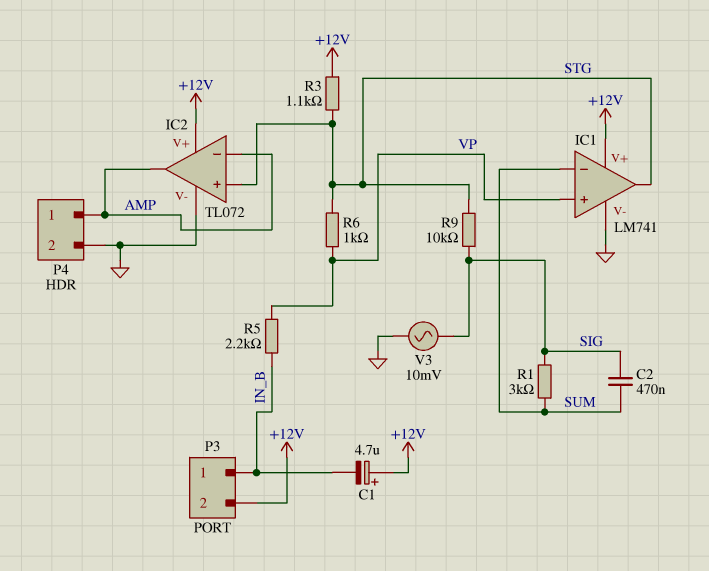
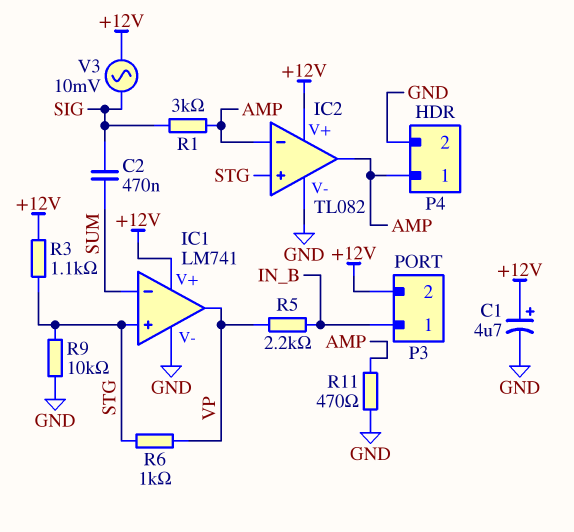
C1: 4.7uF (plus +12V, minus IN_B) -> 4.7uF (plus +12V, minus GND)
IC1 pin in+: VP -> STG
IC1 pin out: STG -> VP
IC2: TL072 -> TL082
R1: 3k (SIG, SUM) -> 3k (AMP, SIG)
R9: 10k (SIG, STG) -> 10k (GND, STG)
R11: none -> 470 (AMP, GND)
V3: AC 10mV (GND, SIG) -> AC 10mV (+12V, SIG)

